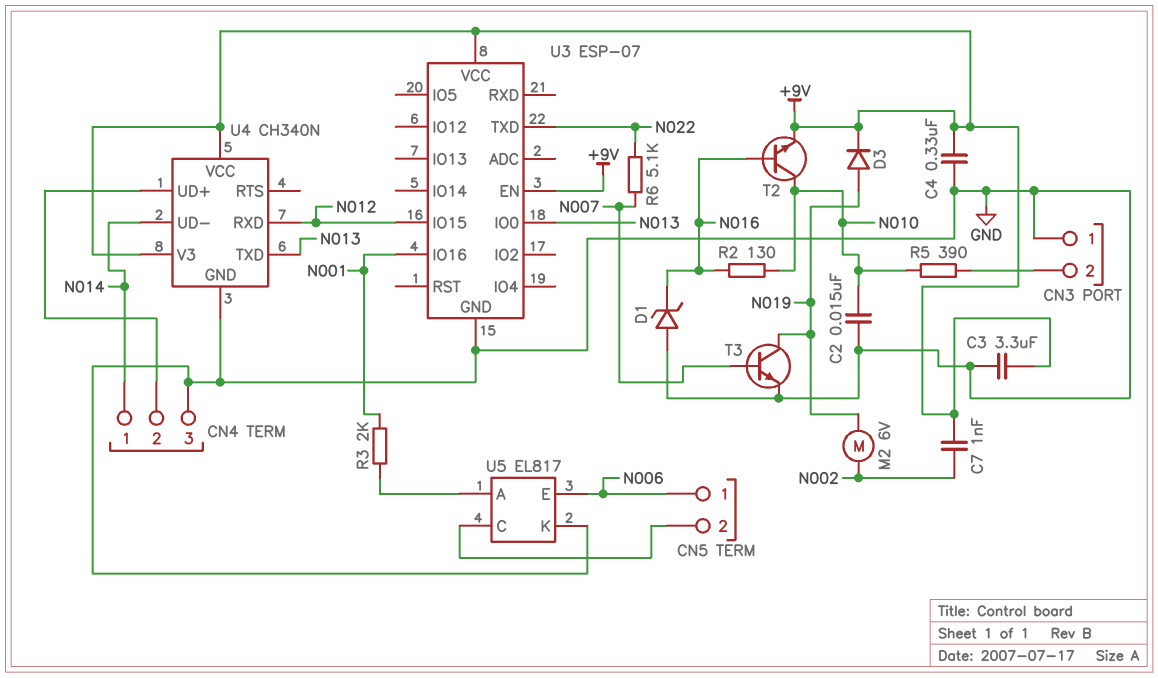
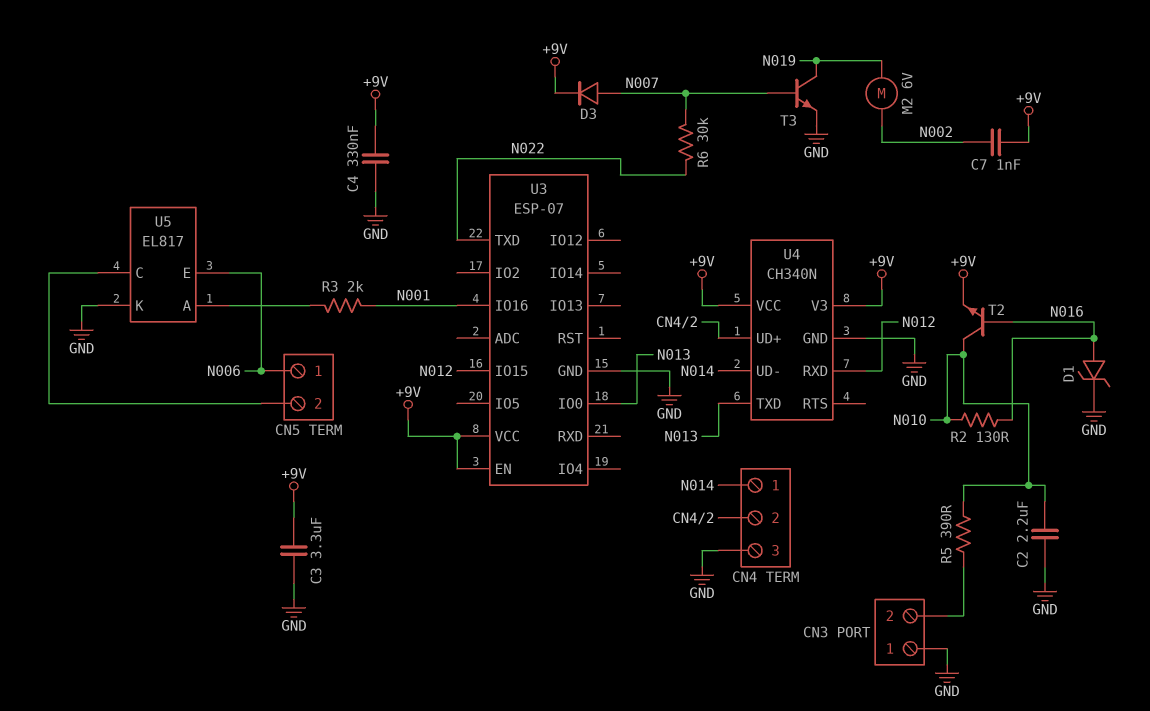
C2: 15nF (GND, N010) -> 2.2uF (GND, N010)
D1: zener (A GND, K N016) -> zener (A N016, K GND)
D3: diode (A N019, K +9V) -> diode (A N007, K +9V)
R6: 5.1k (N007, N022) -> 30k (N007, N022)

